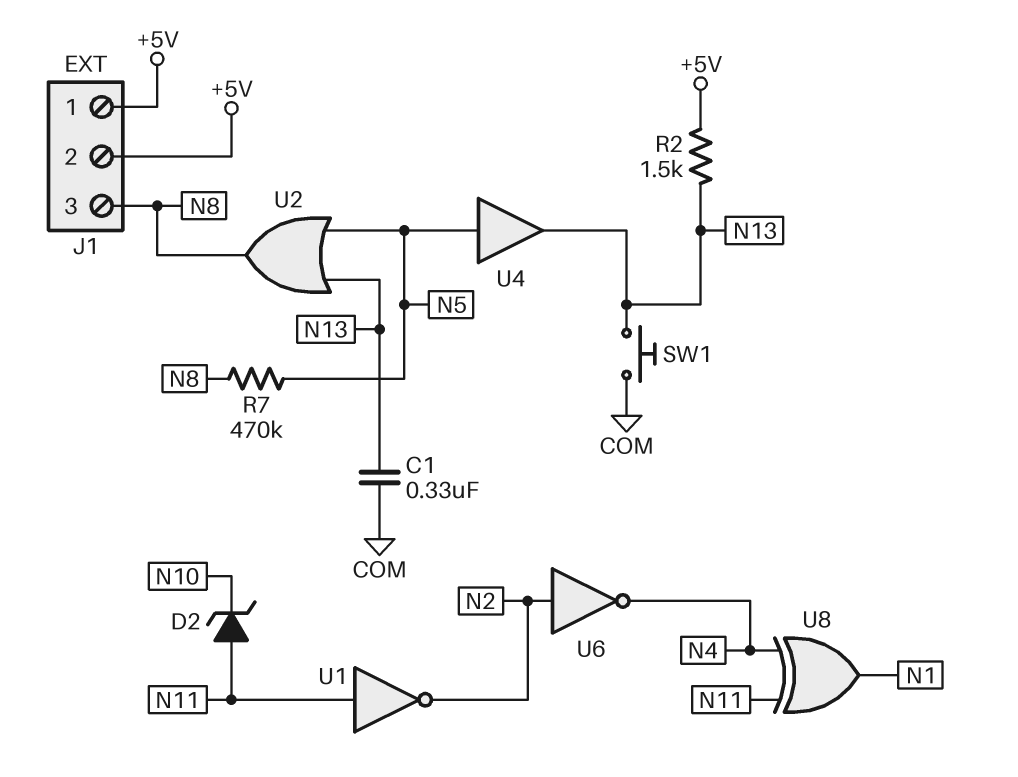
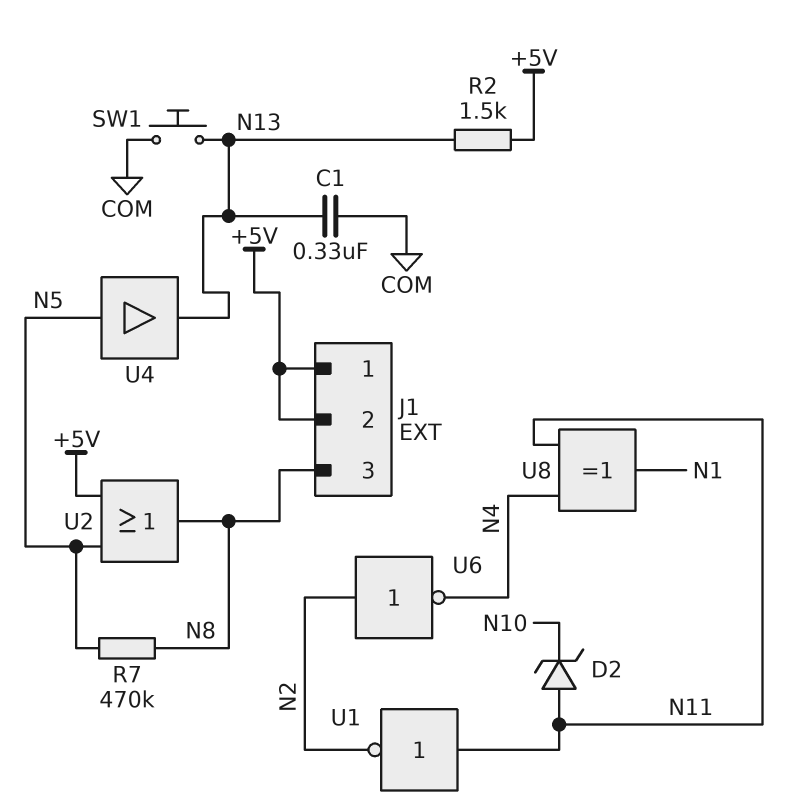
U2: OR (in N5, in N13, out N8) -> OR (in +5V, in N5, out N8)

